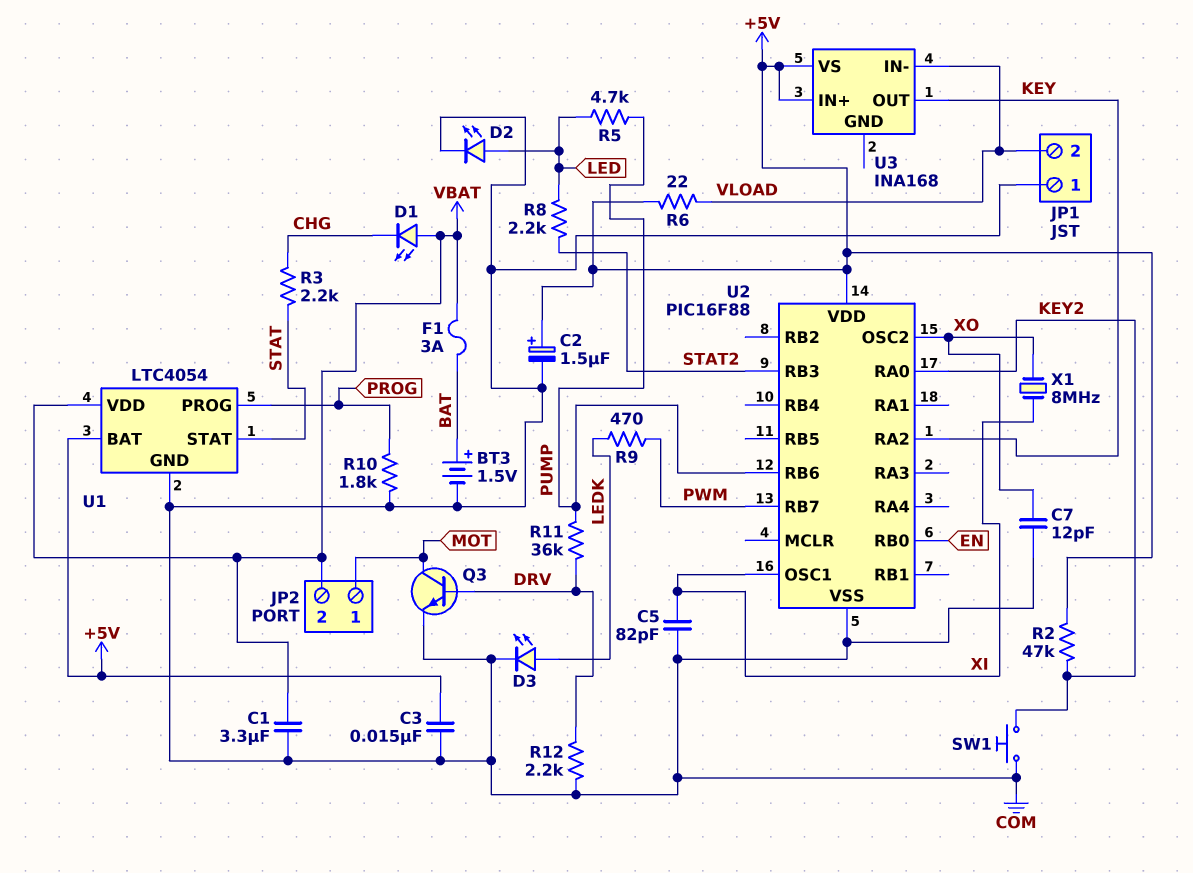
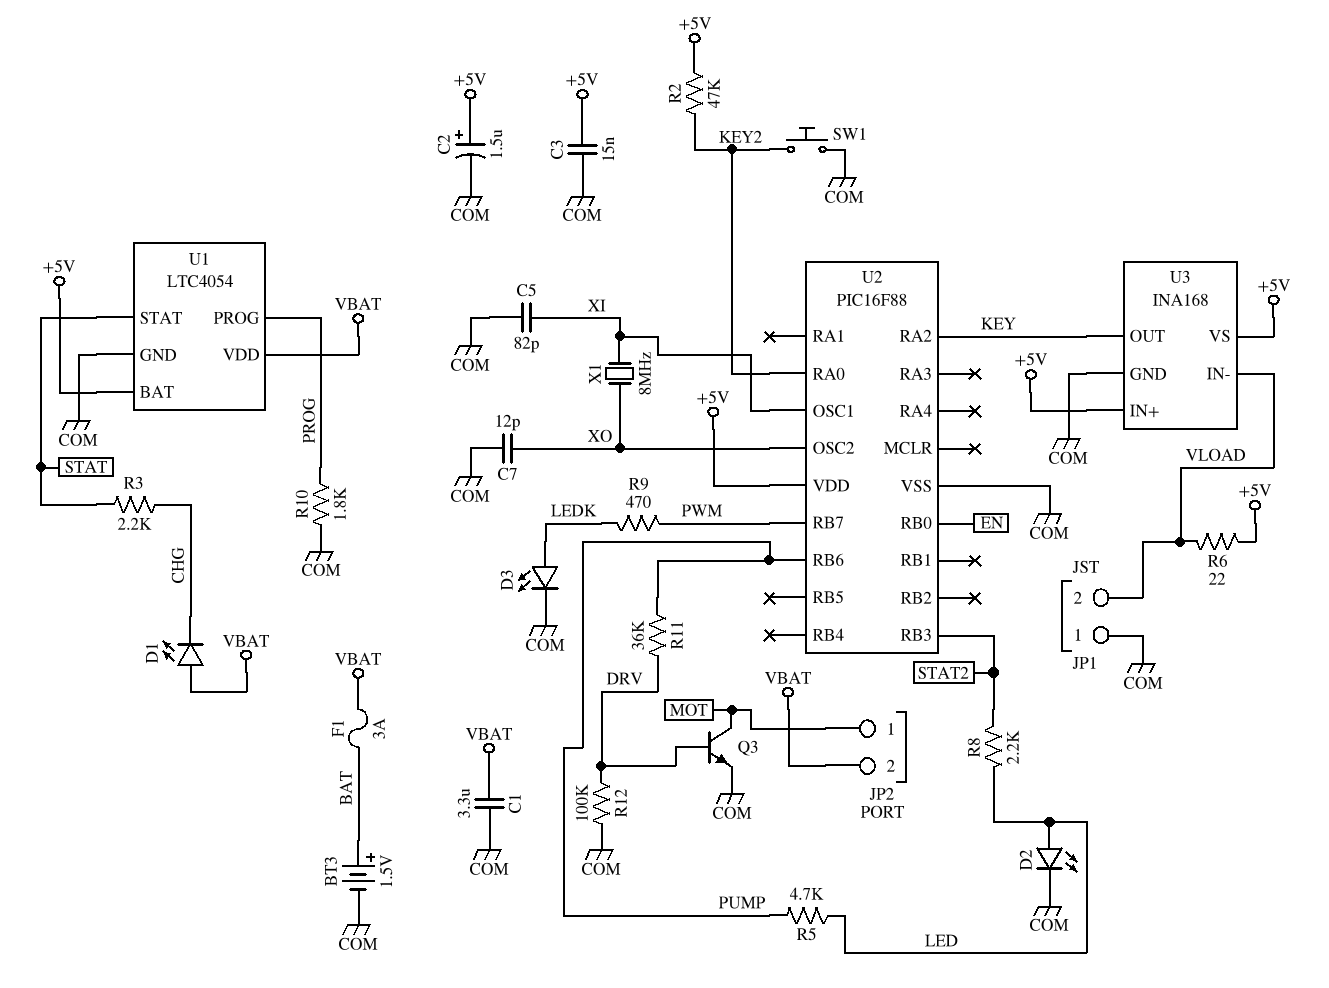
R12: 2.2k (COM, DRV) -> 100k (COM, DRV)
U3 pin GND: none -> COM

